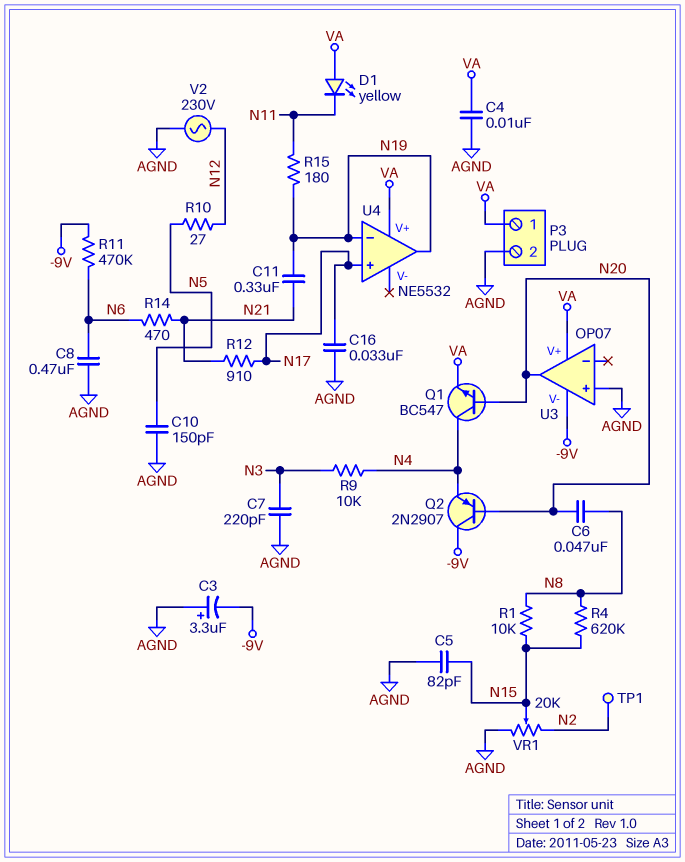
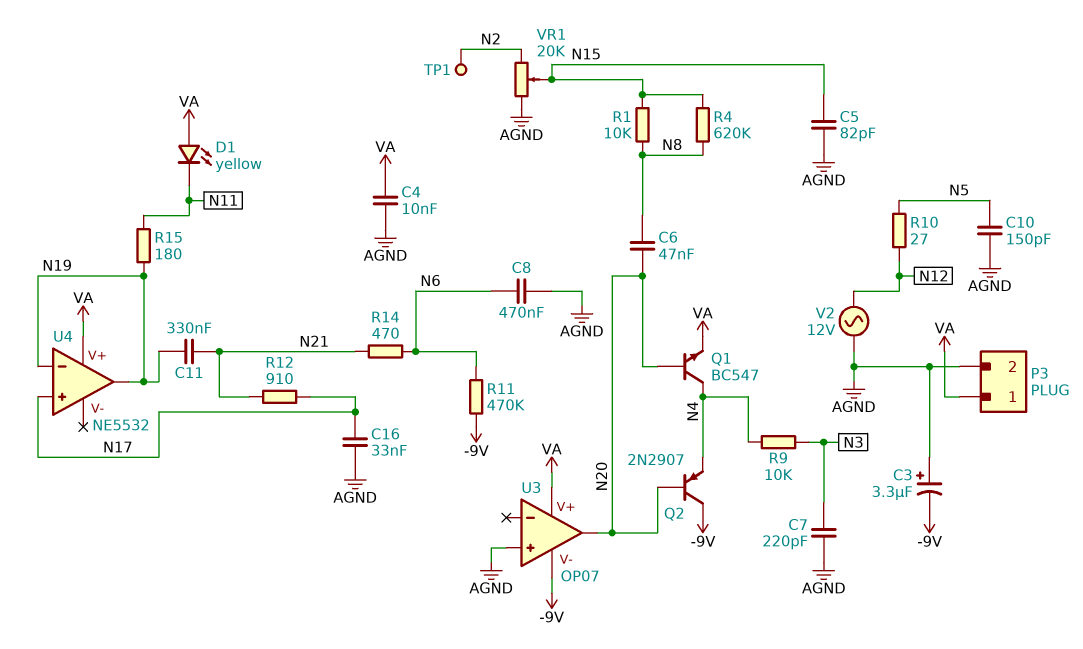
V2: AC 230V (AGND, N12) -> AC 12V (AGND, N12)

